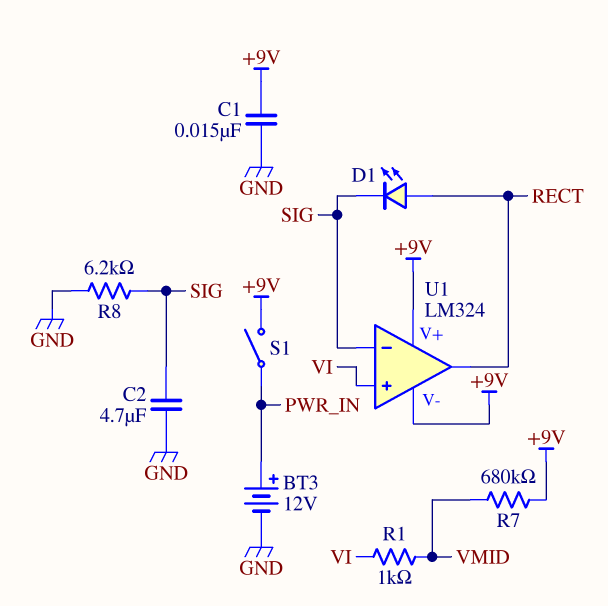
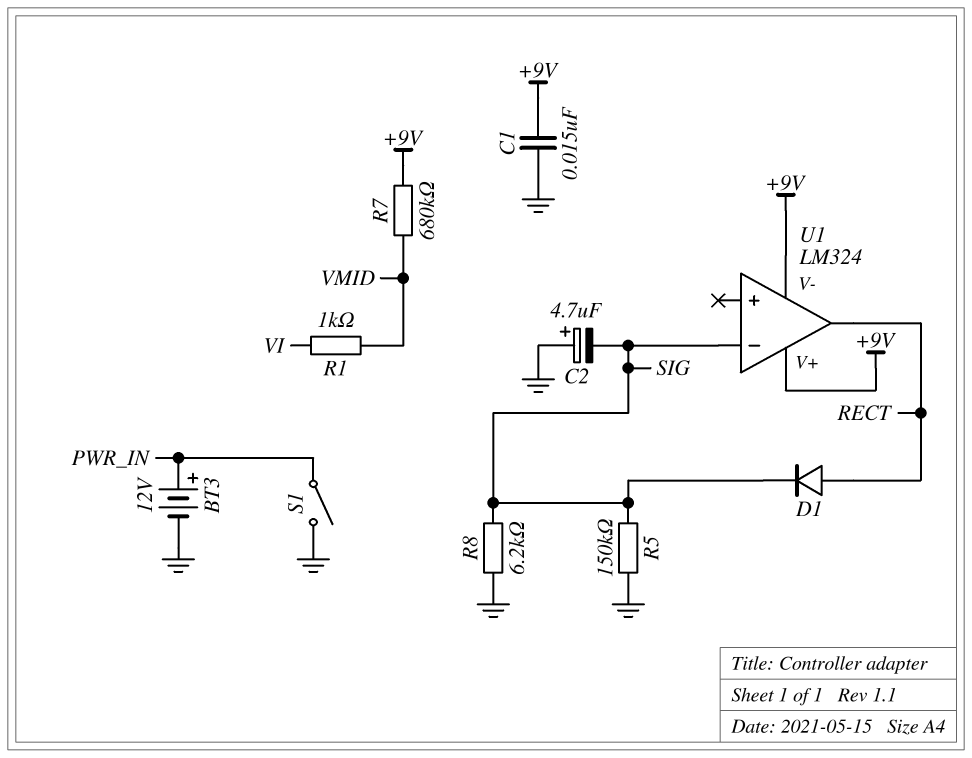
C2: 4.7uF (GND, SIG) -> 4.7uF (plus GND, minus SIG)
D1: LED (A RECT, K SIG) -> diode (A RECT, K SIG)
R5: none -> 150k (GND, SIG)
S1: switch (+9V, PWR_IN) -> switch (GND, PWR_IN)
U1 pin in+: VI -> none

